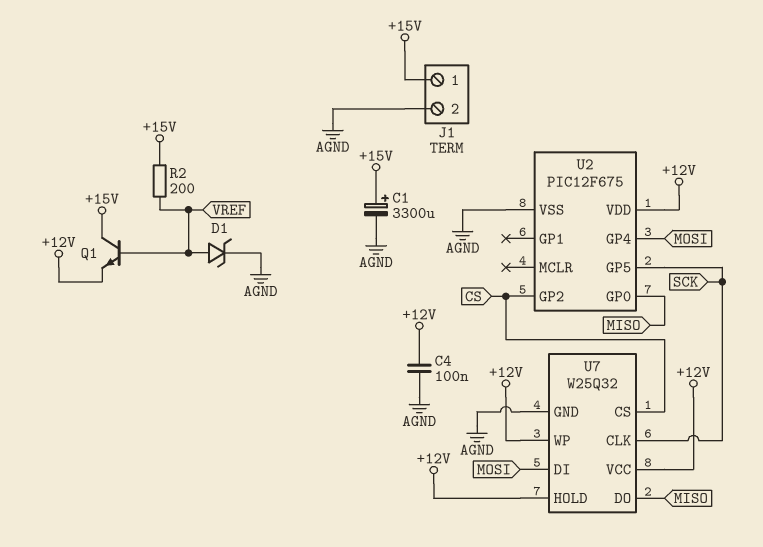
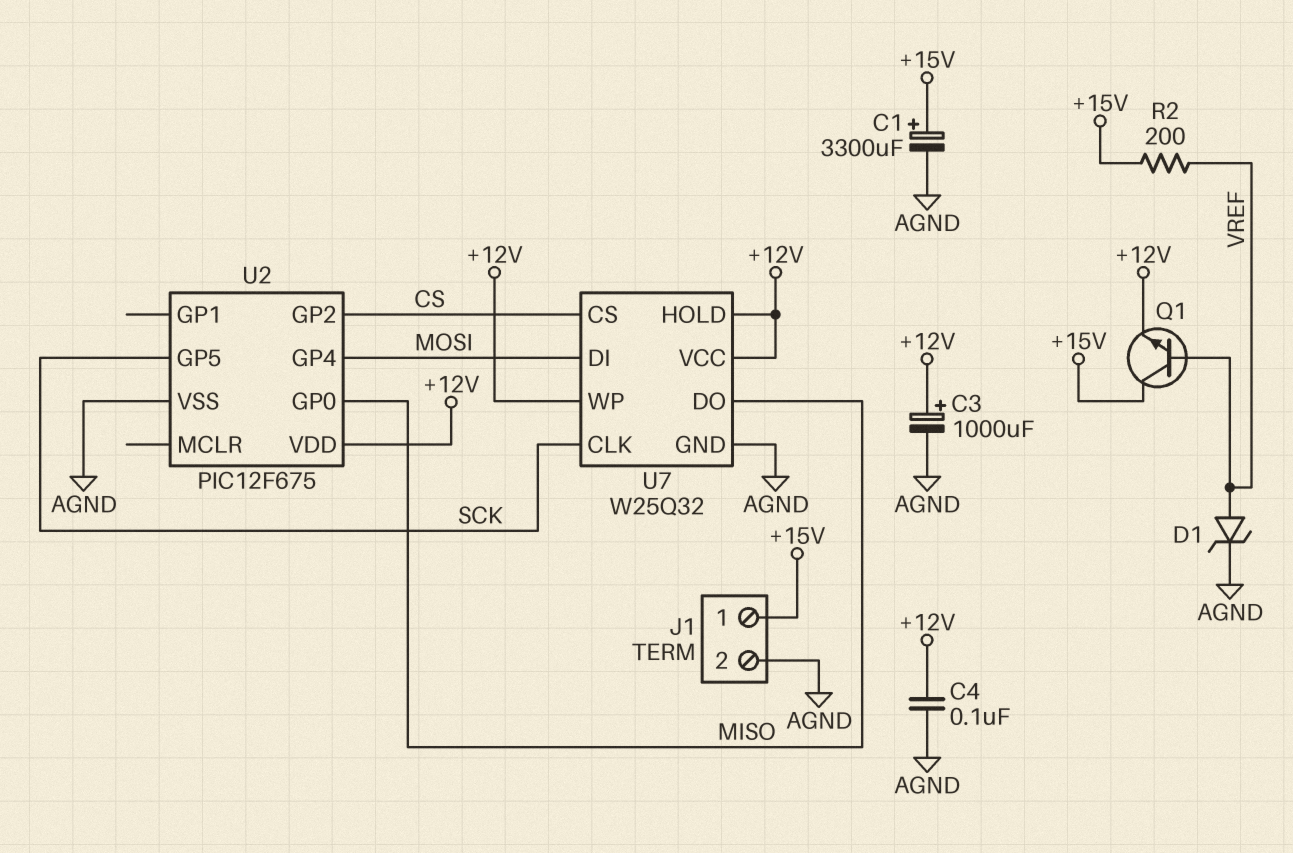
C3: none -> 1000uF (plus +12V, minus AGND)

